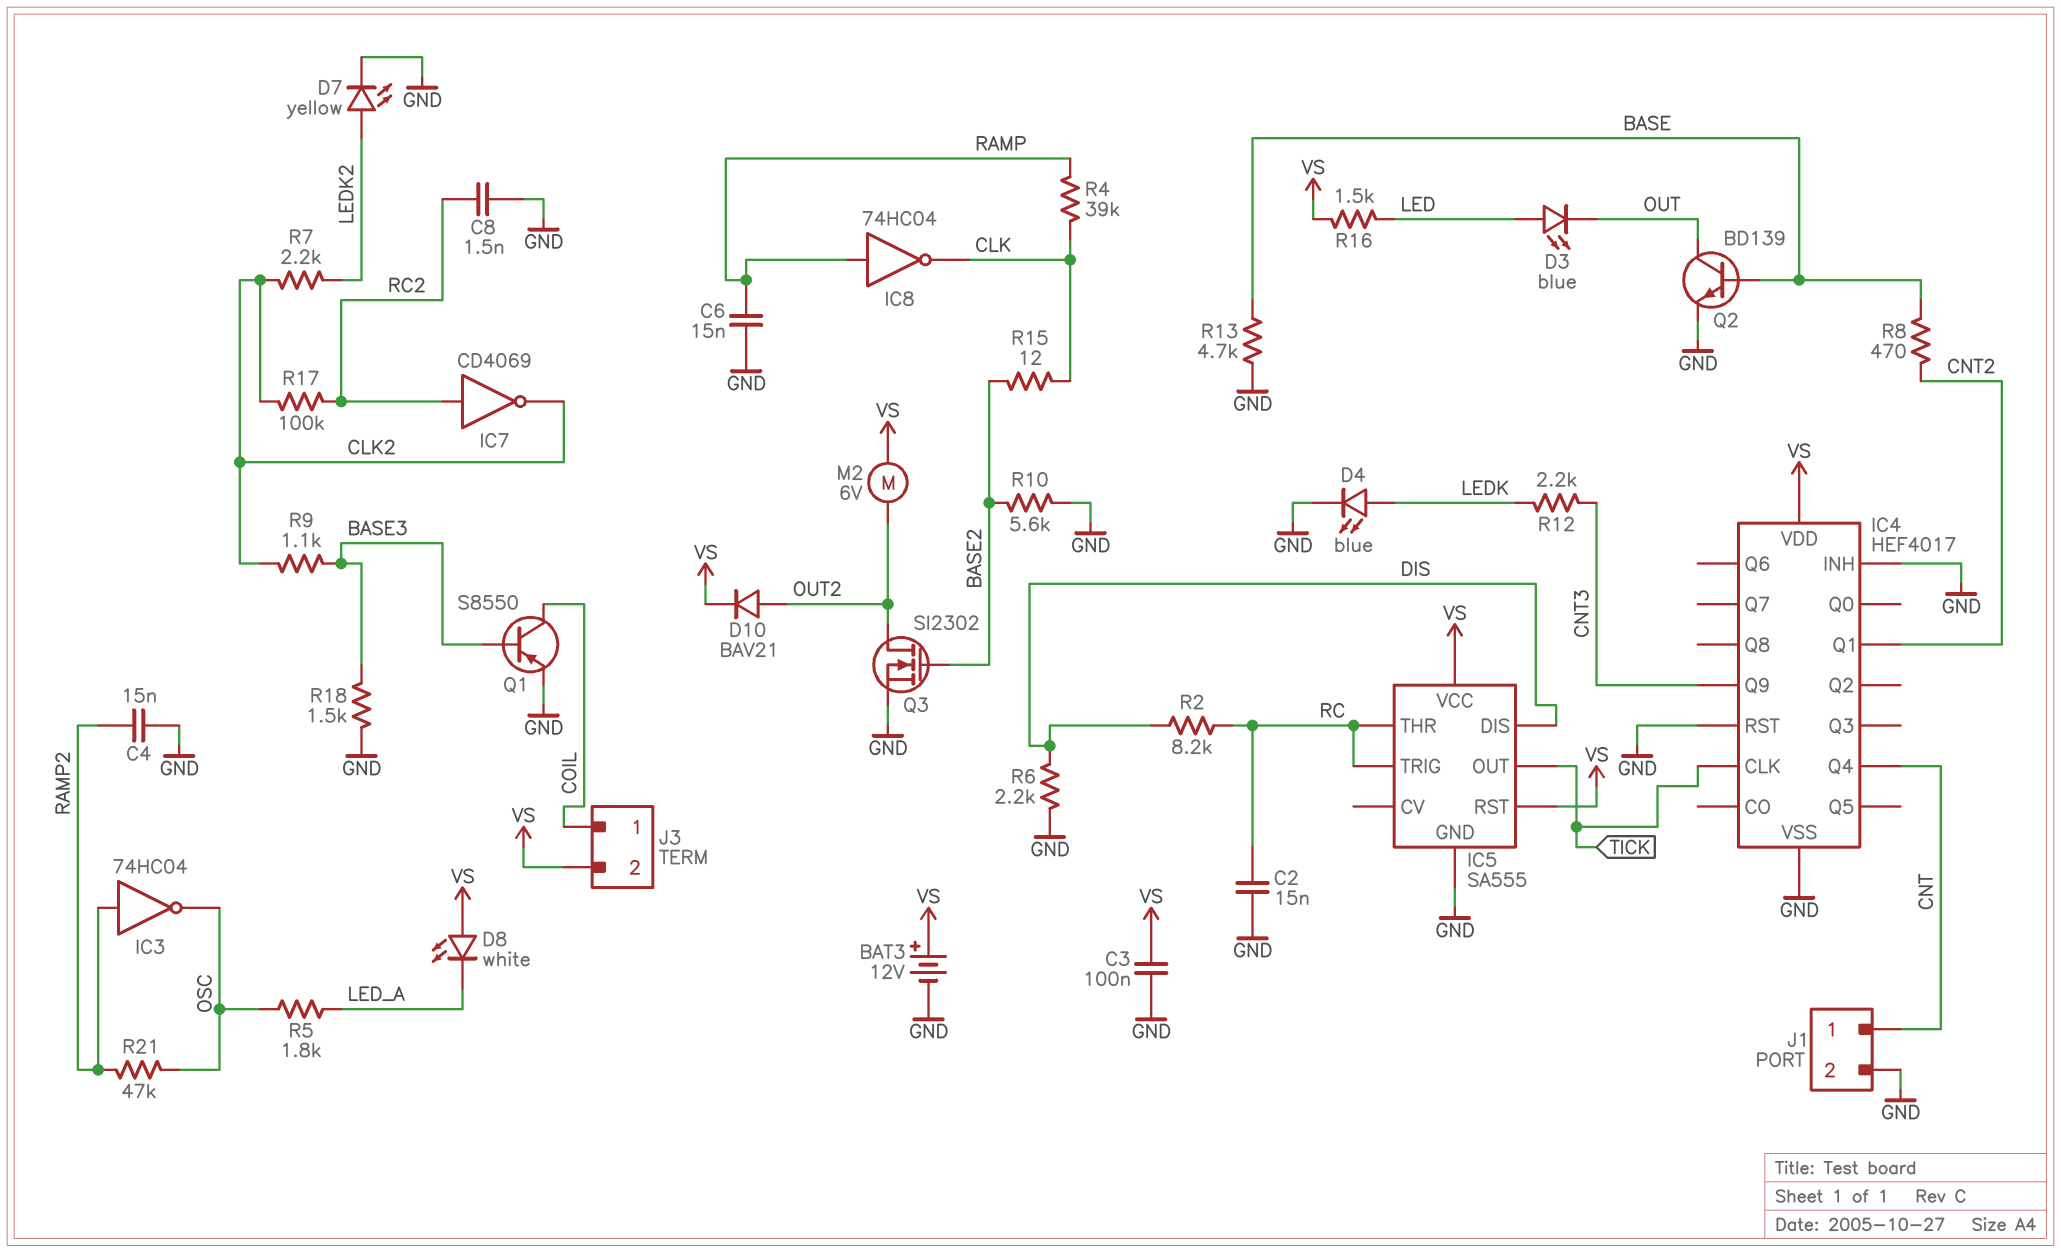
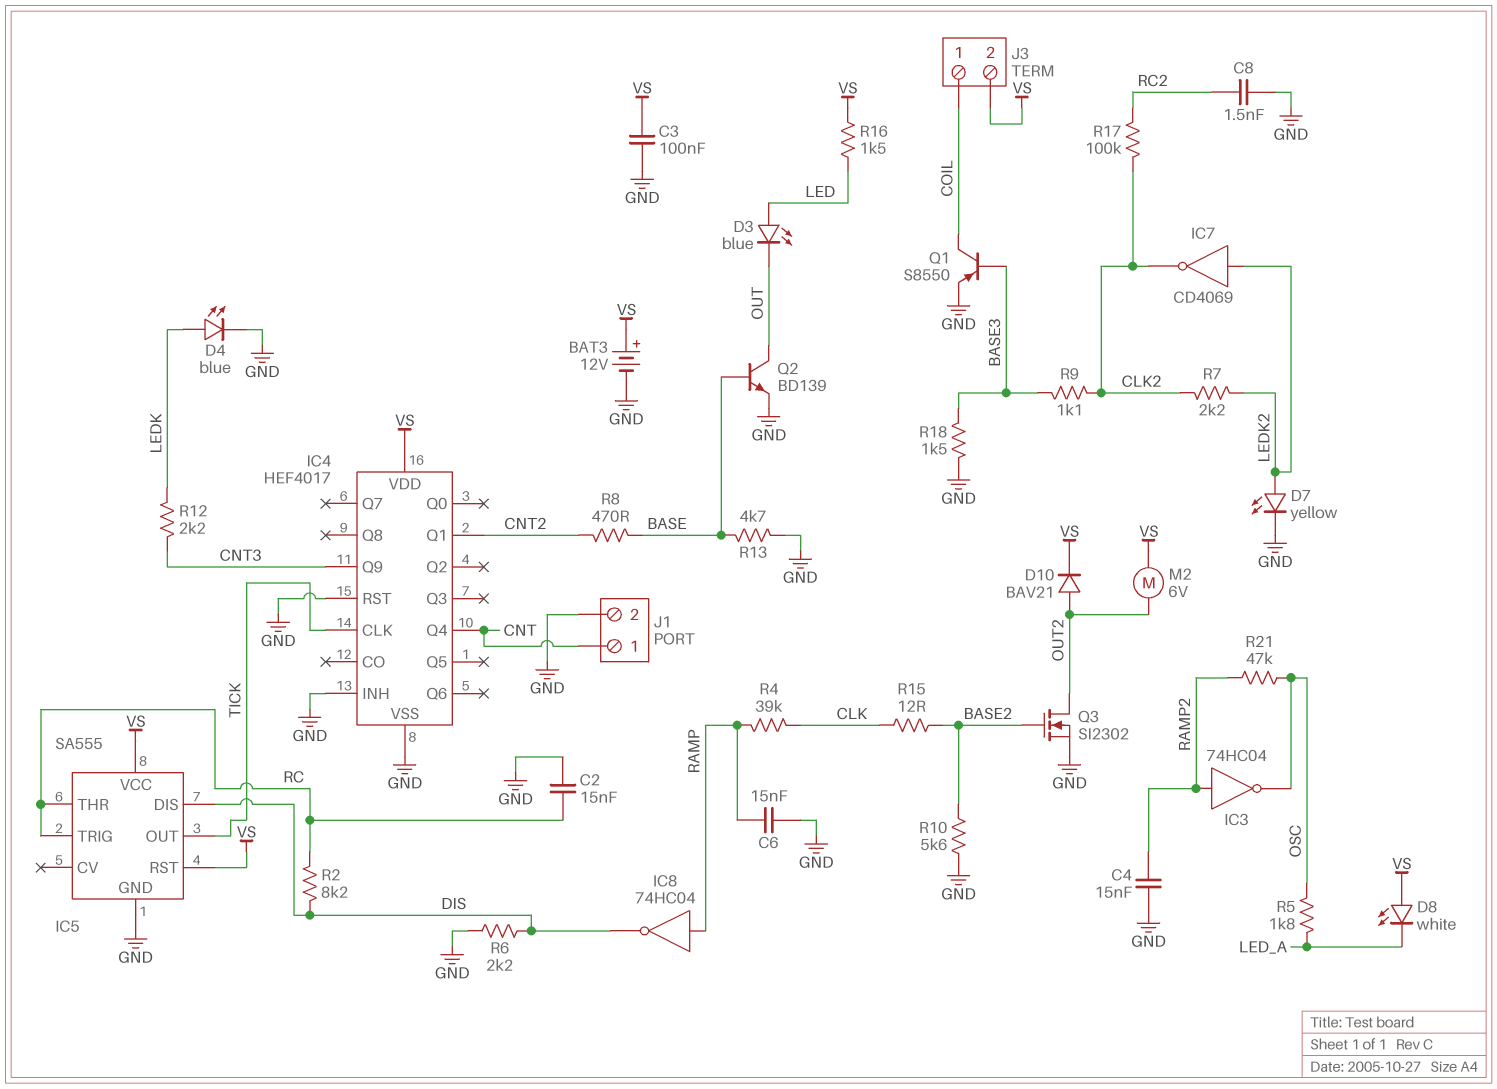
IC7: NOT CD4069 (in RC2, out CLK2) -> NOT CD4069 (in LEDK2, out CLK2)
IC8: NOT 74HC04 (in RAMP, out CLK) -> NOT 74HC04 (in RAMP, out DIS)

